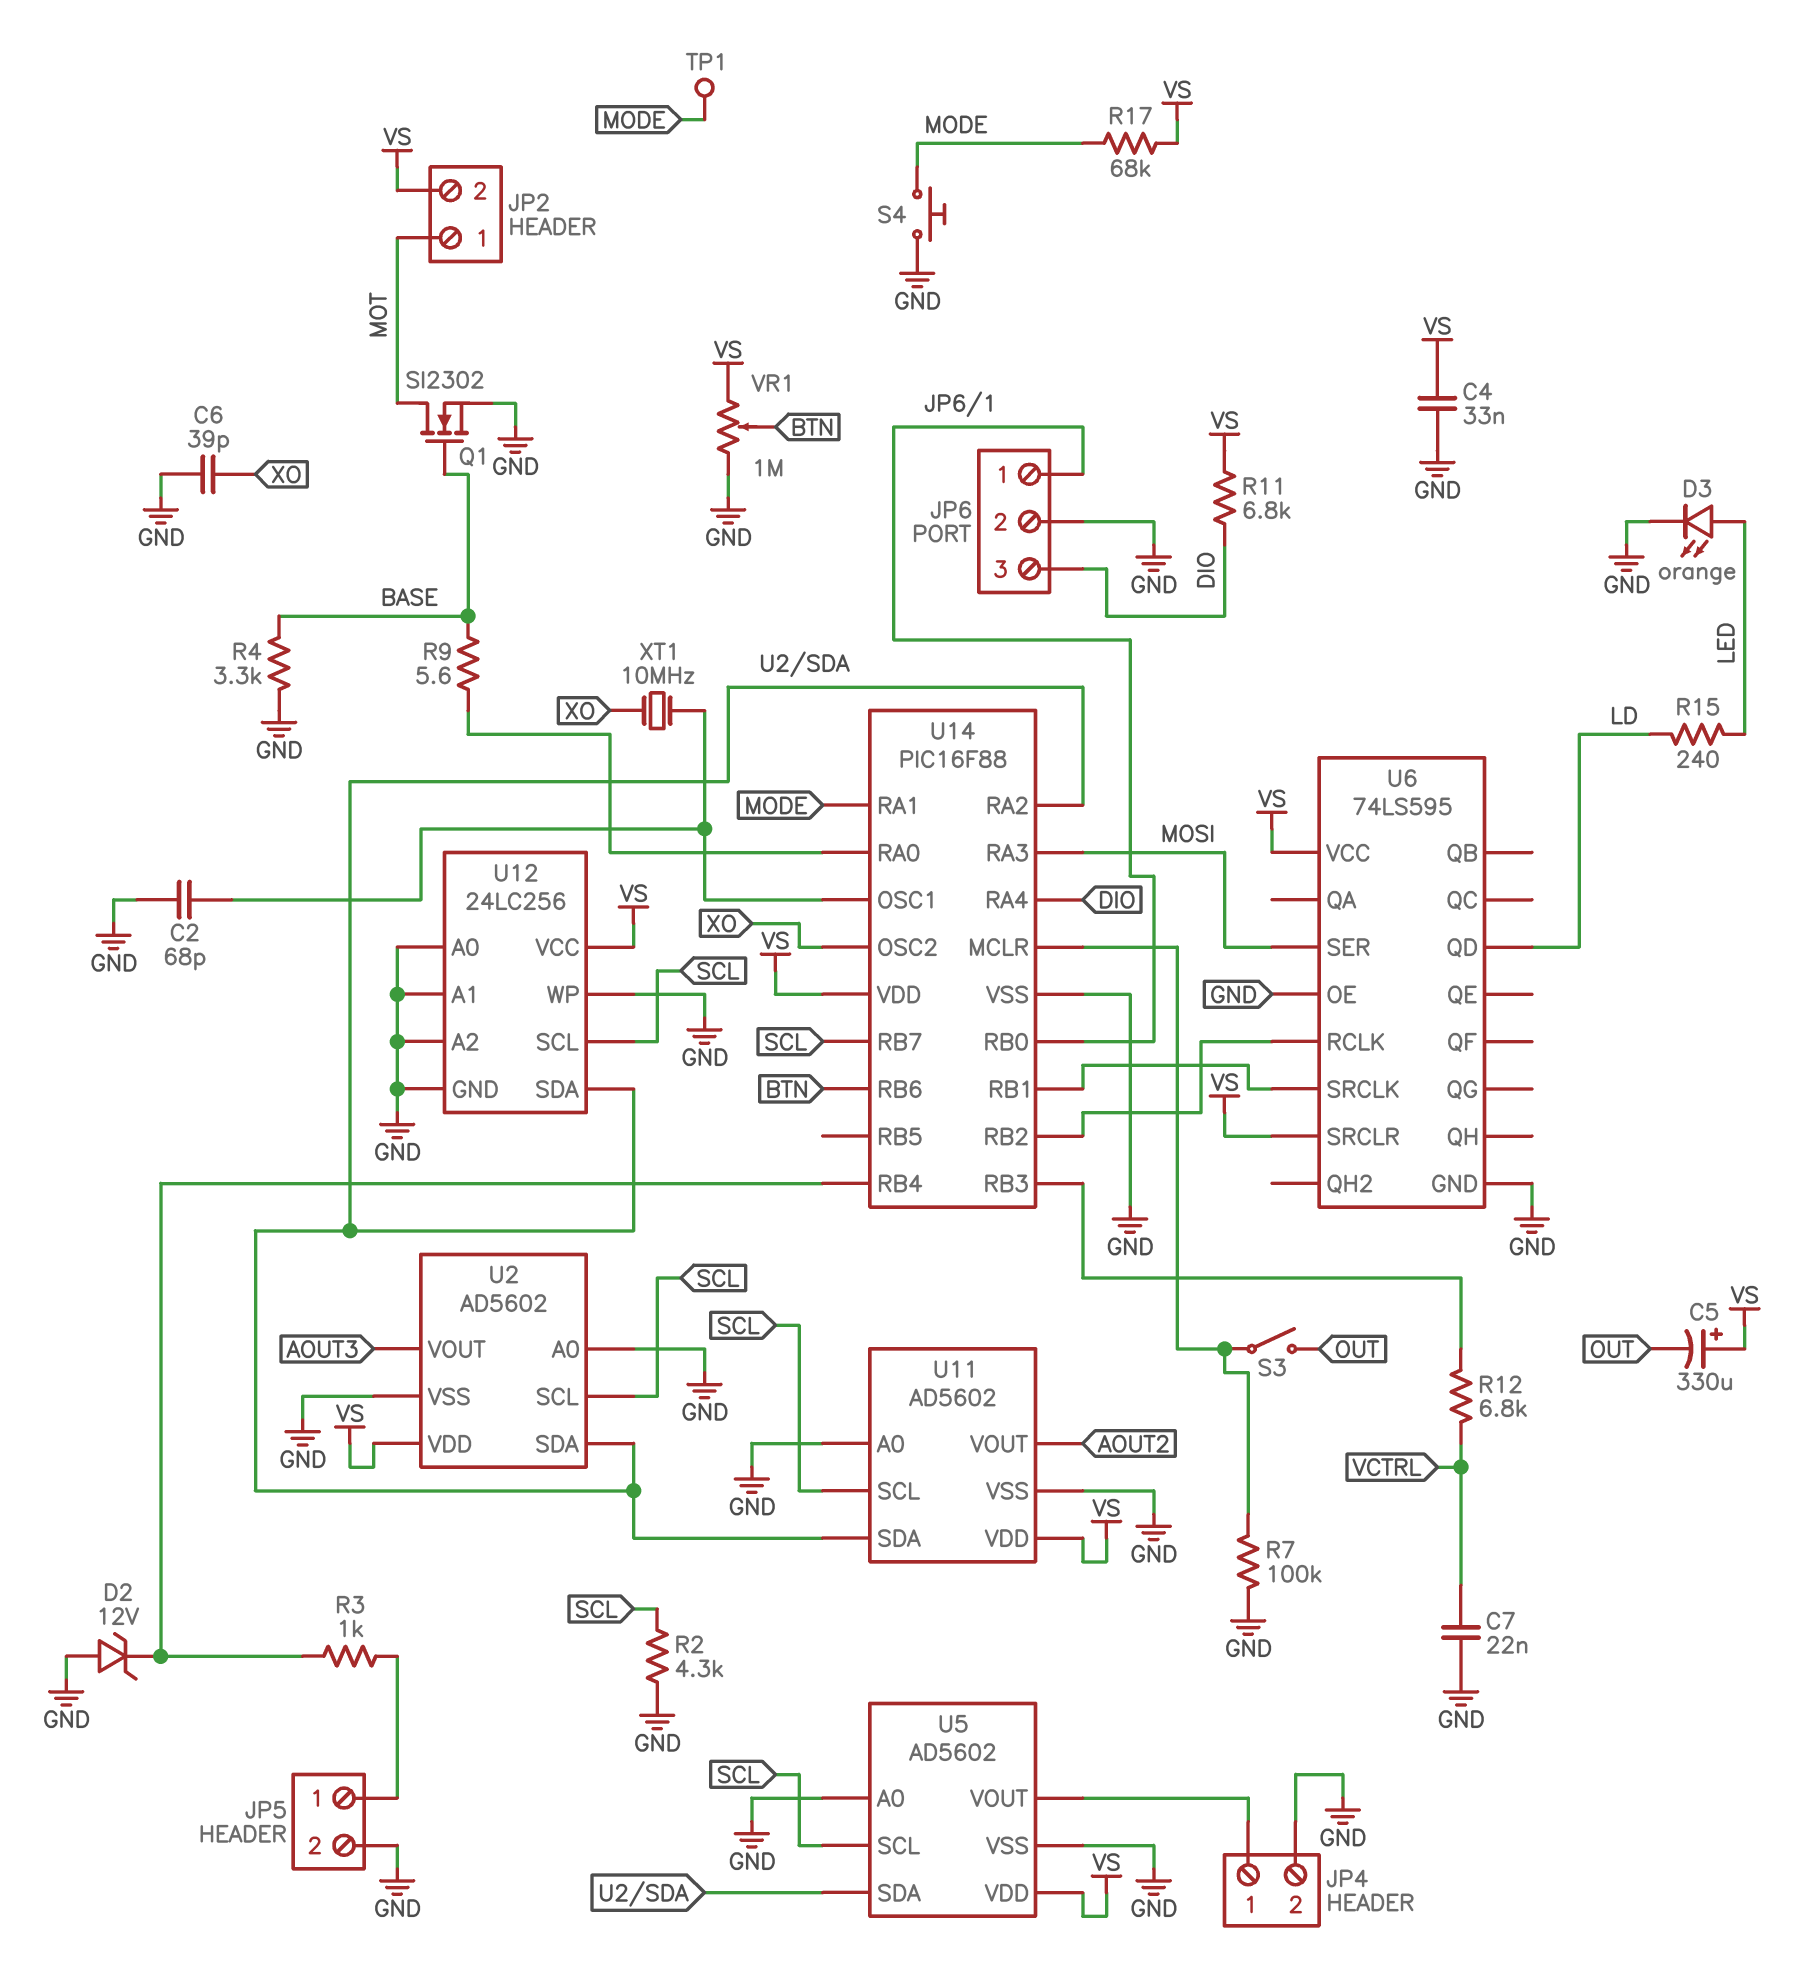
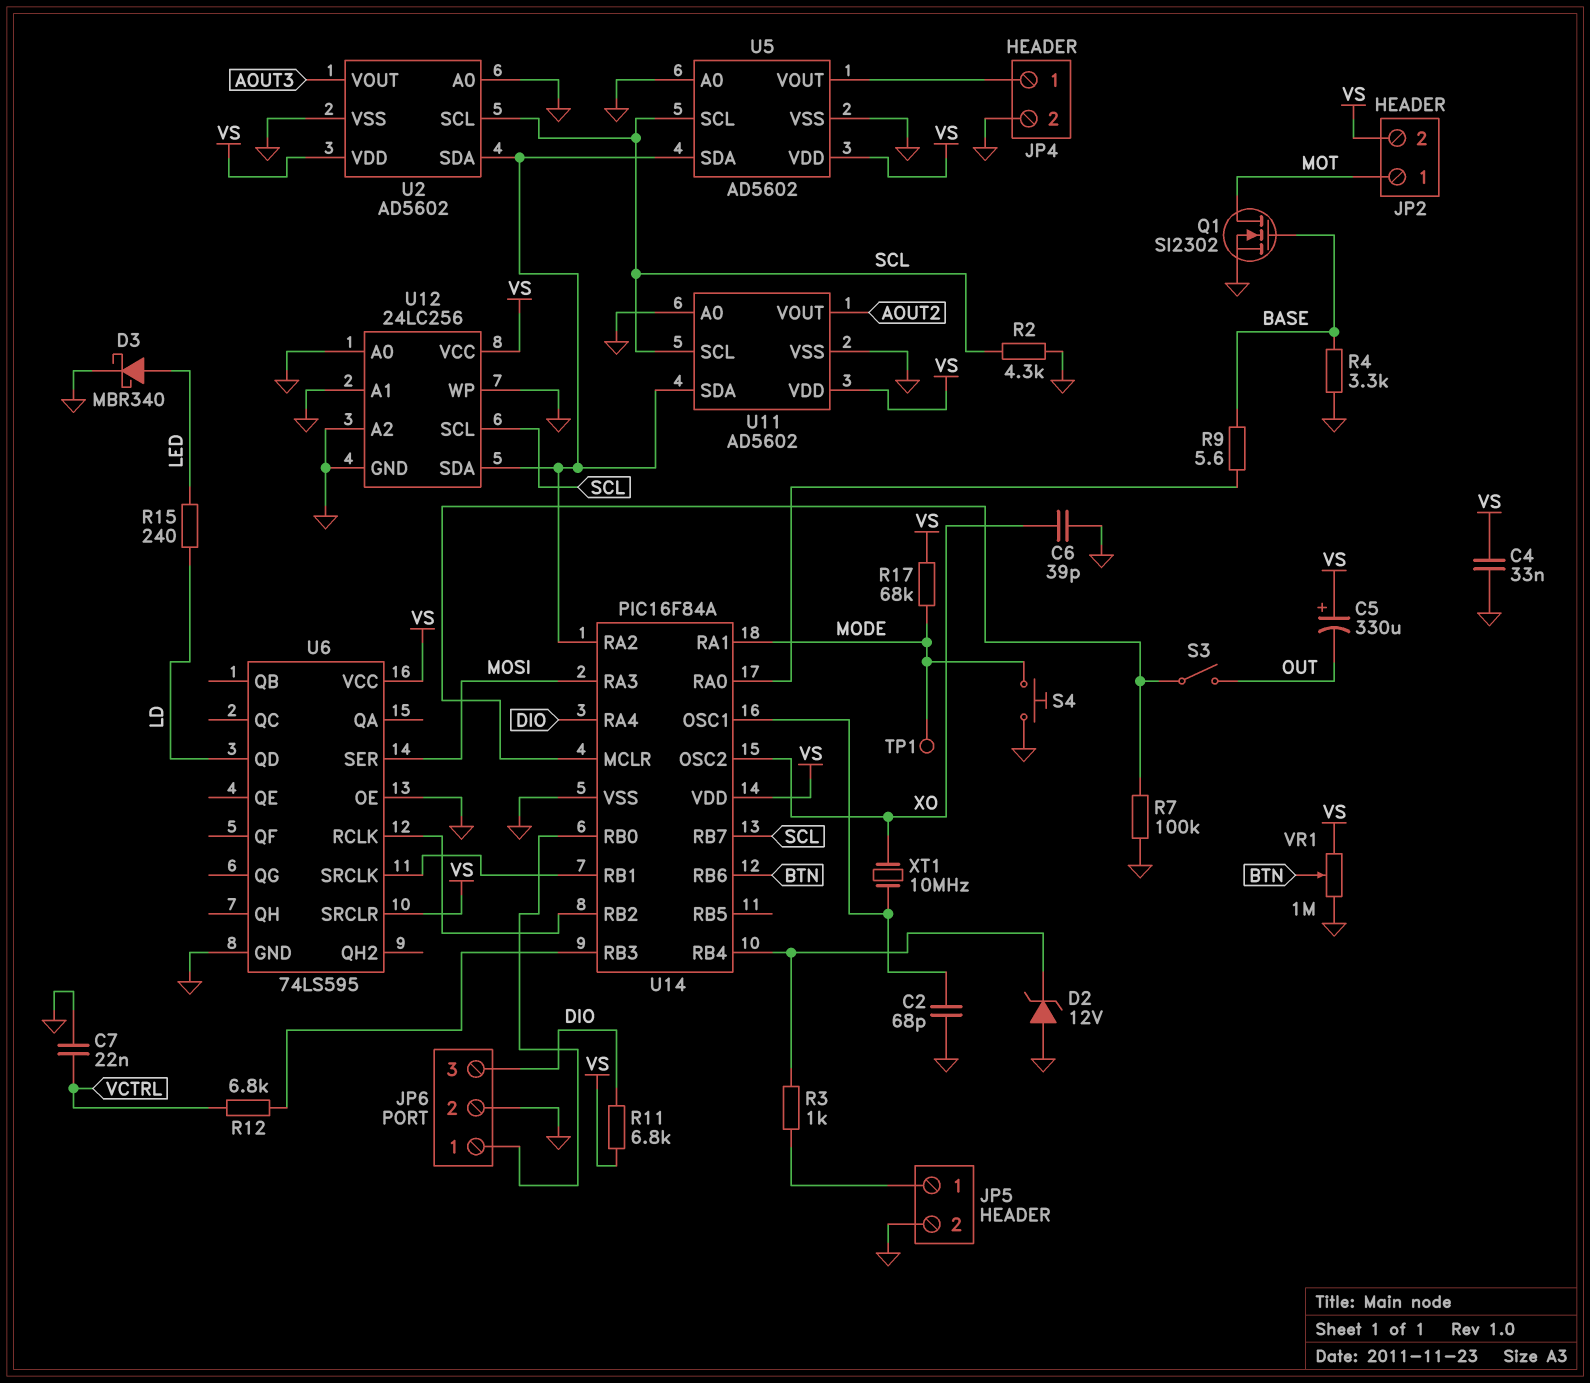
D3: LED orange (A LED, K GND) -> schottky MBR340 (A LED, K GND)
U14: PIC16F88 -> PIC16F84A

